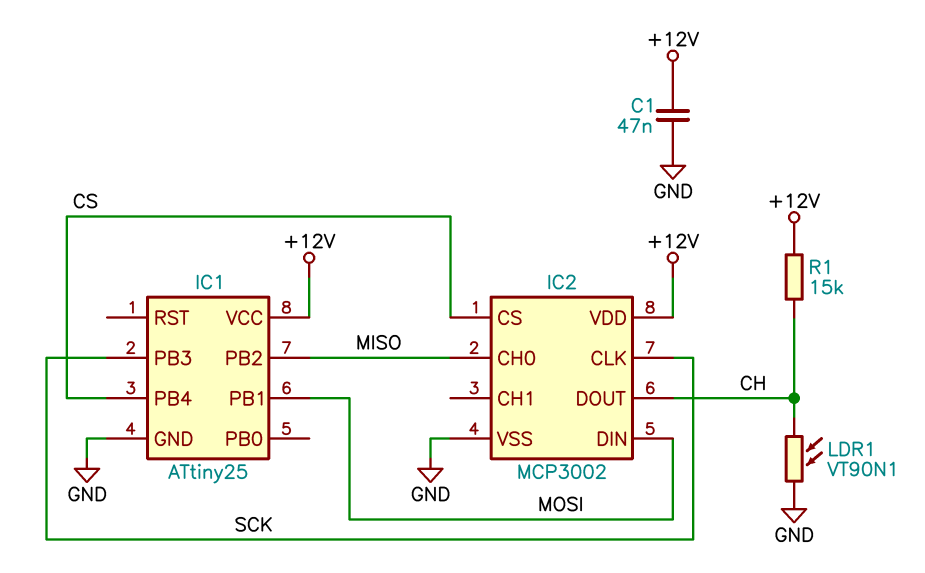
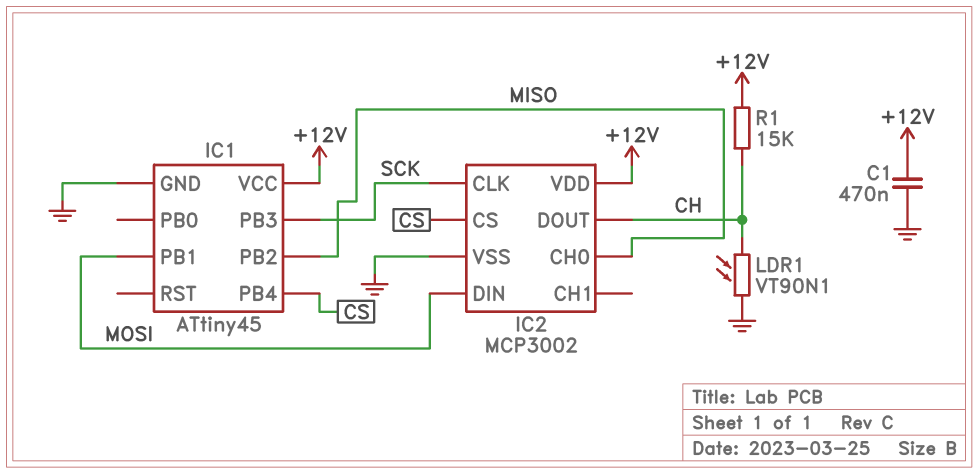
C1: 47nF (+12V, GND) -> 470nF (+12V, GND)
IC1: ATtiny25 -> ATtiny45

